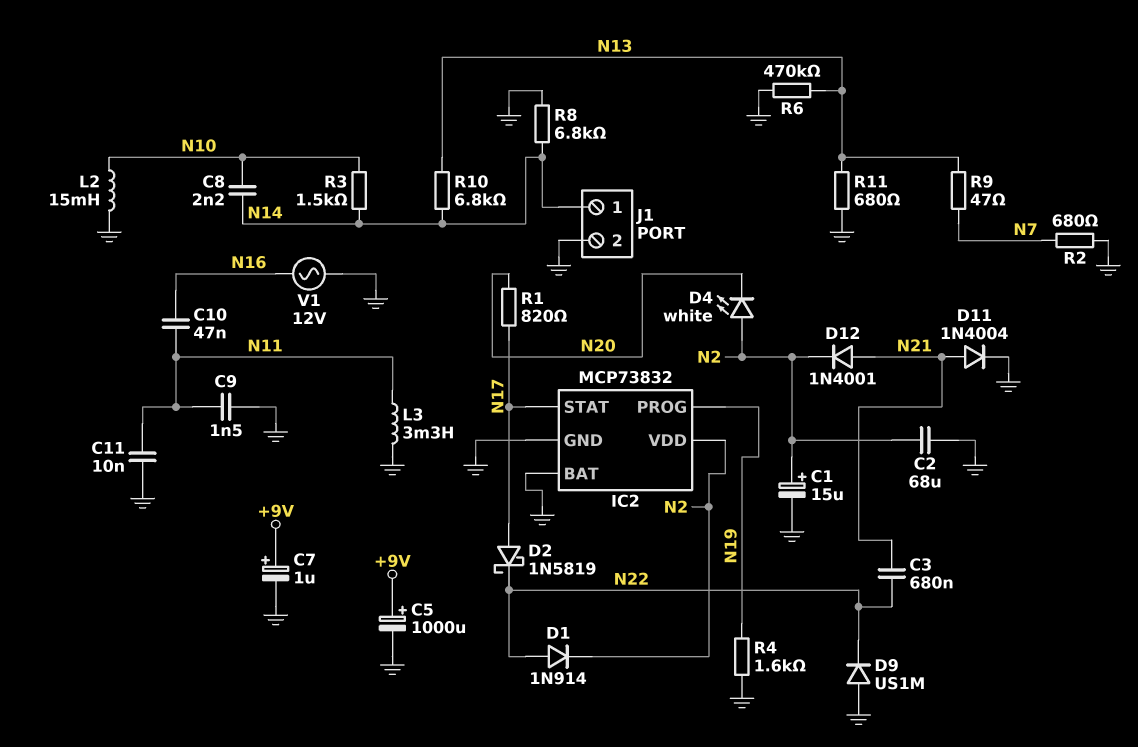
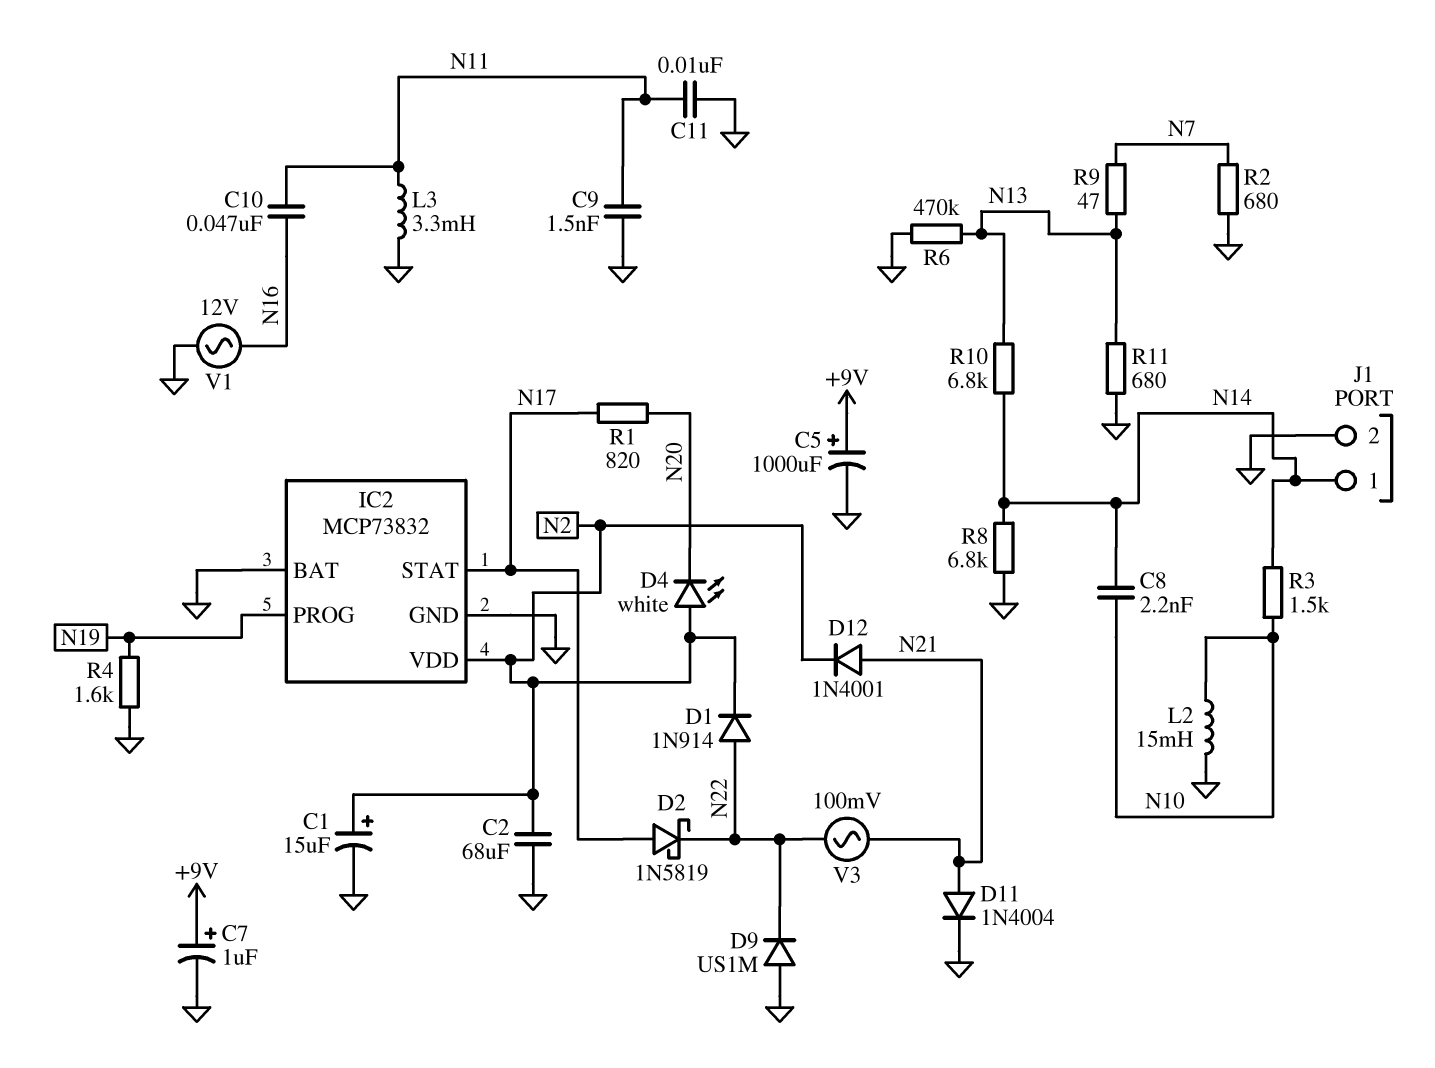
C3: 680nF (N21, N22) -> none
V3: none -> AC 100mV (N21, N22)

